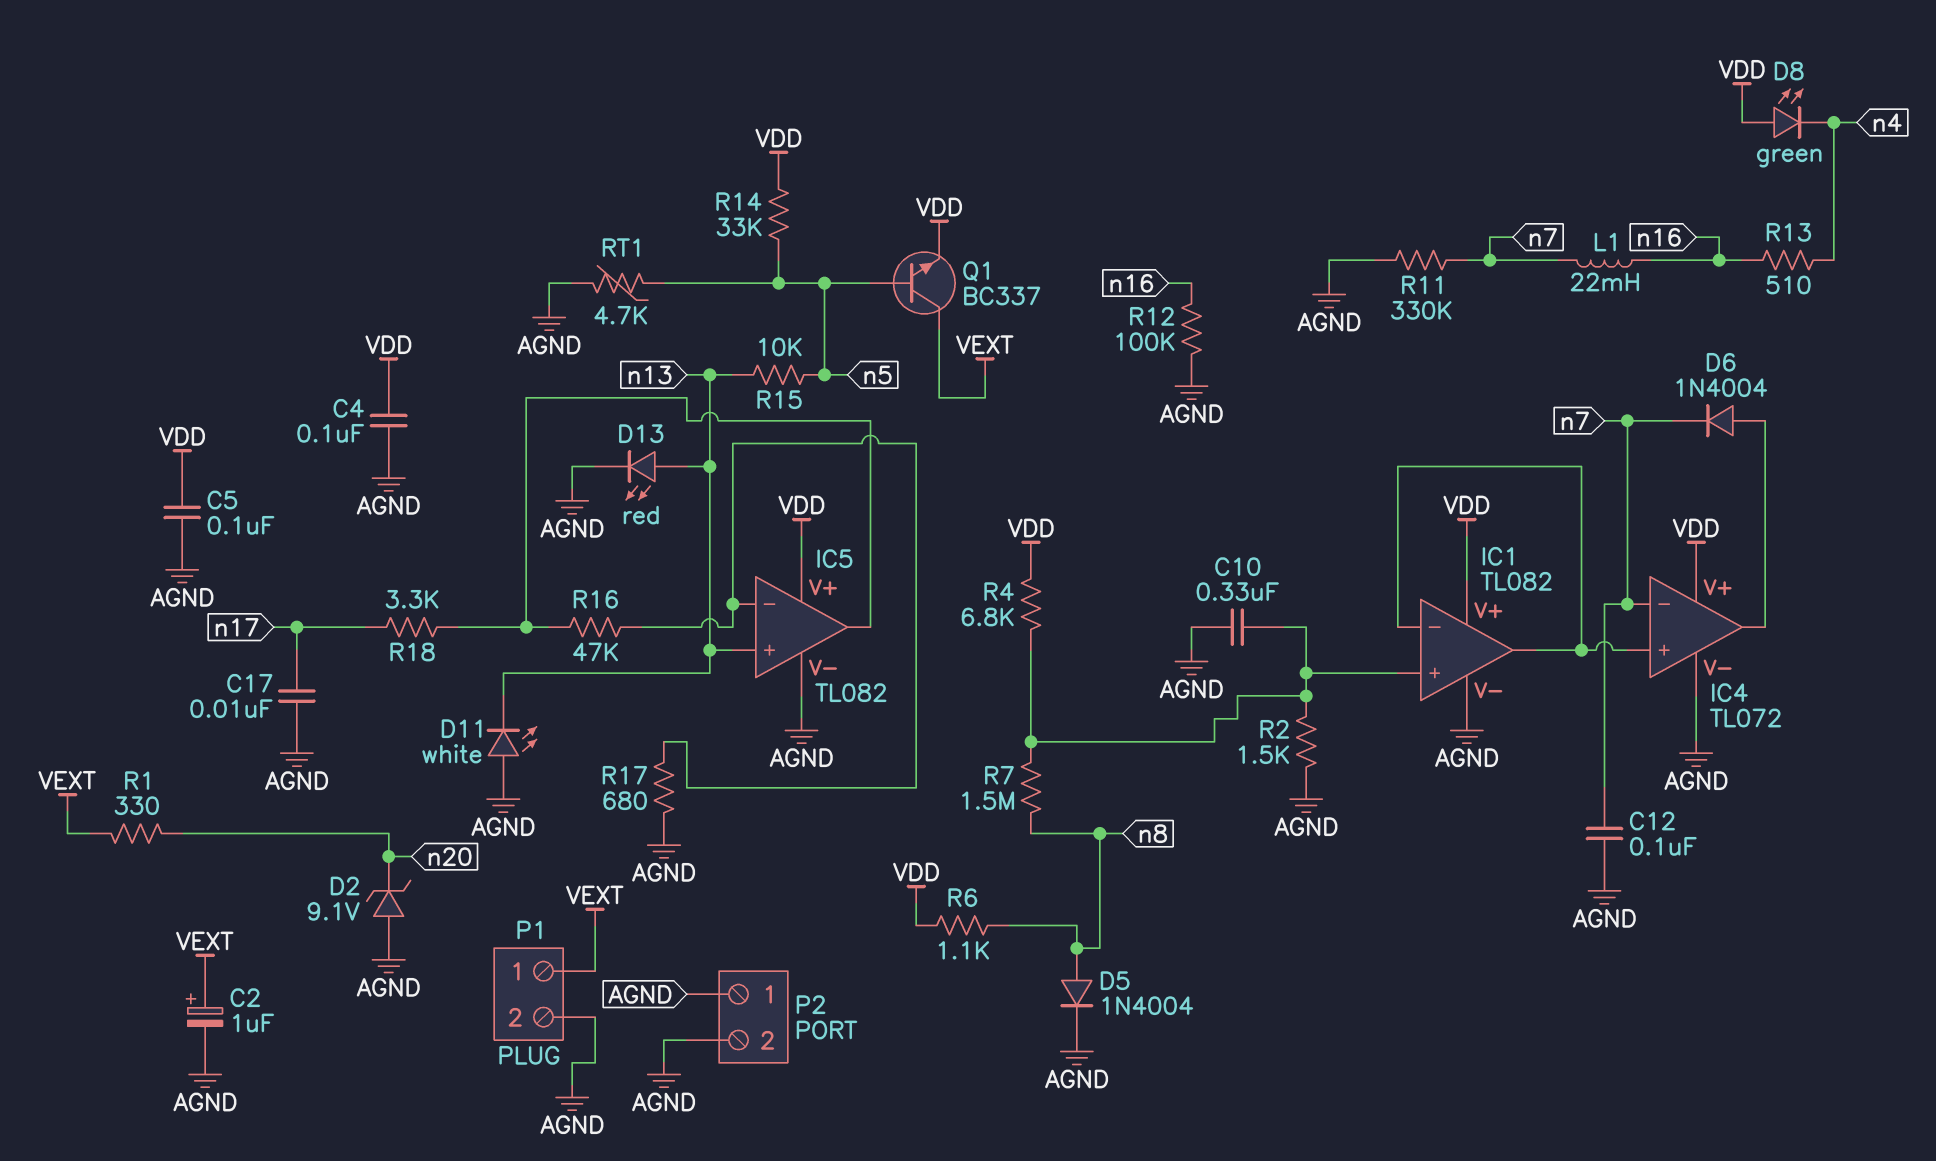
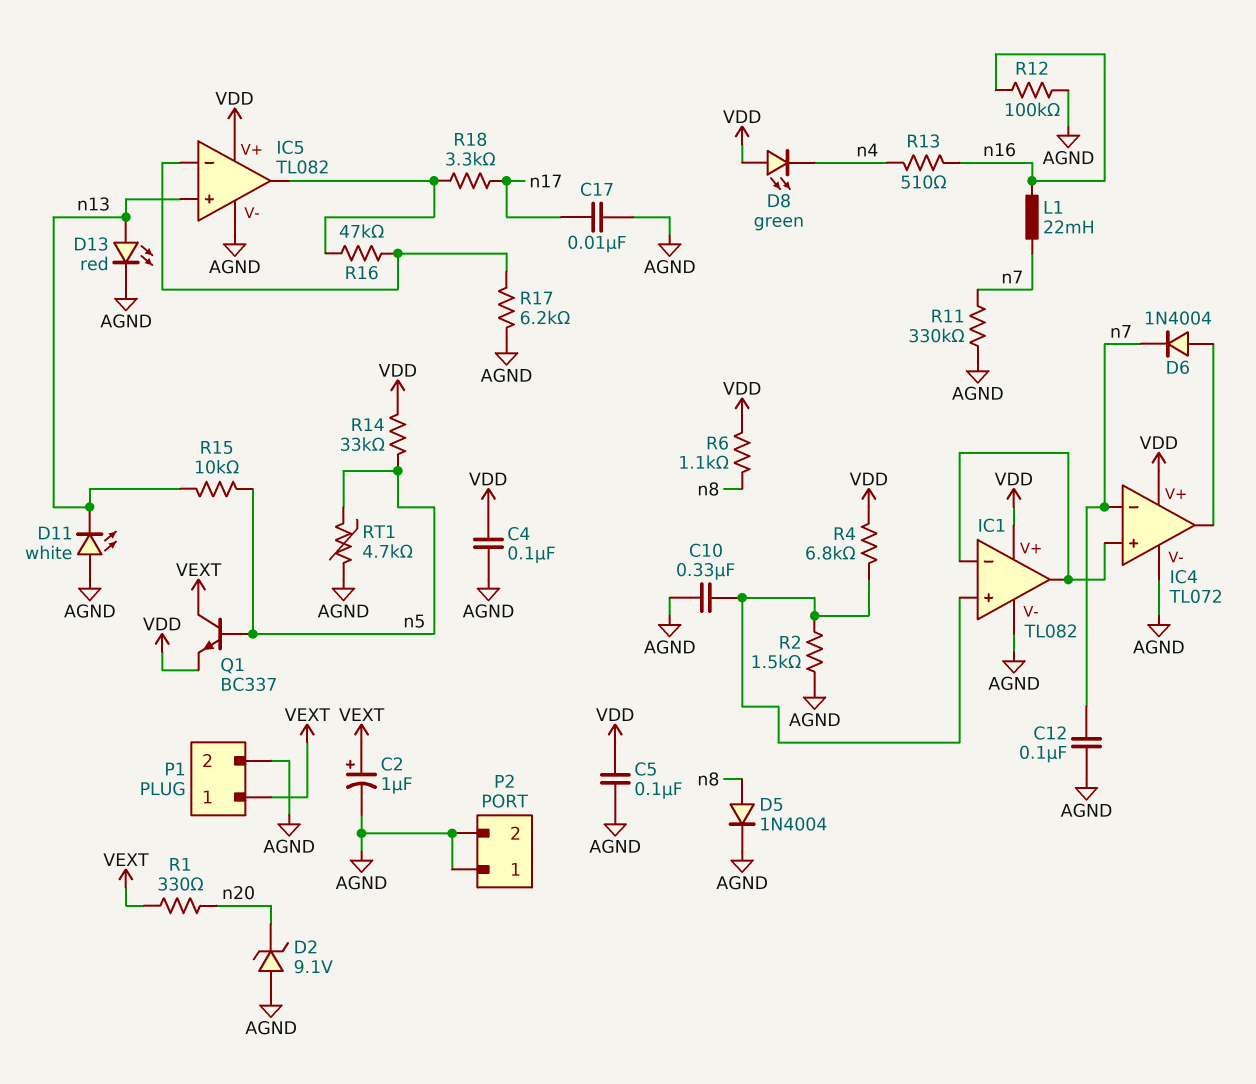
R7: 1.5M (IC1/in+, n8) -> none
R17: 680 (AGND, IC5/in-) -> 6.2k (AGND, IC5/in-)

